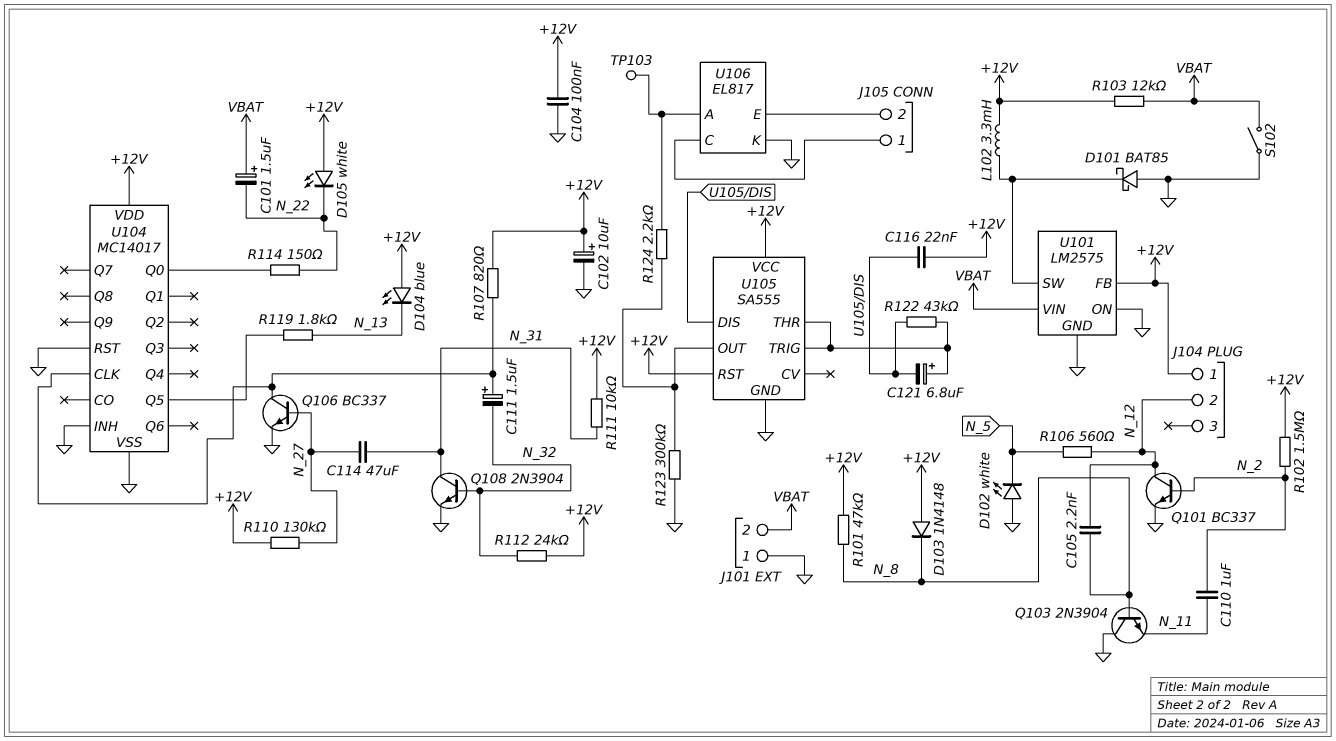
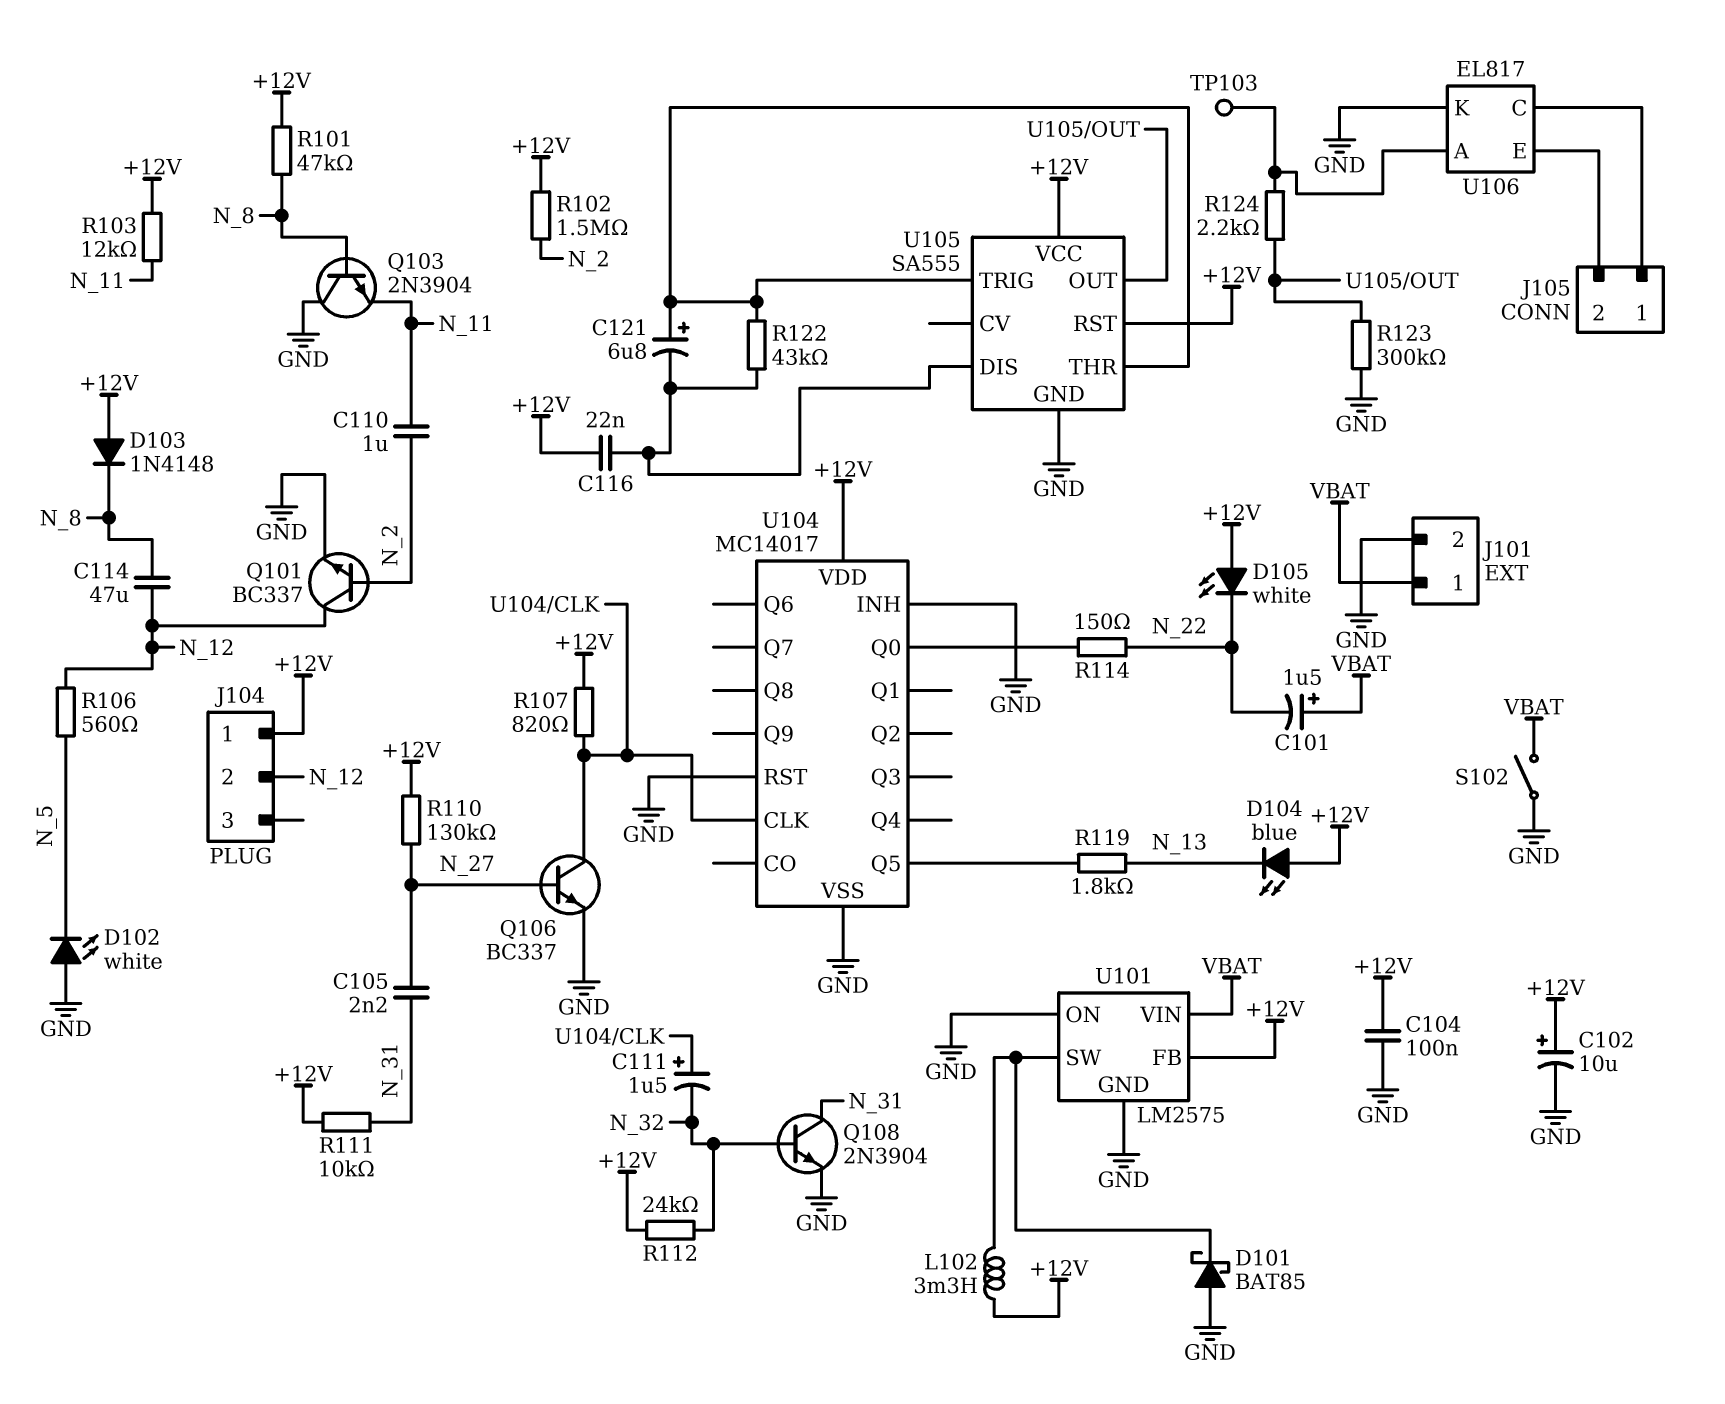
C105: 2.2nF (N_8, N_12) -> 2.2nF (N_27, N_31)
C114: 47uF (N_27, N_31) -> 47uF (N_8, N_12)
J101 pin 1: GND -> VBAT
J101 pin 2: VBAT -> GND
R103: 12k (+12V, VBAT) -> 12k (+12V, N_11)

